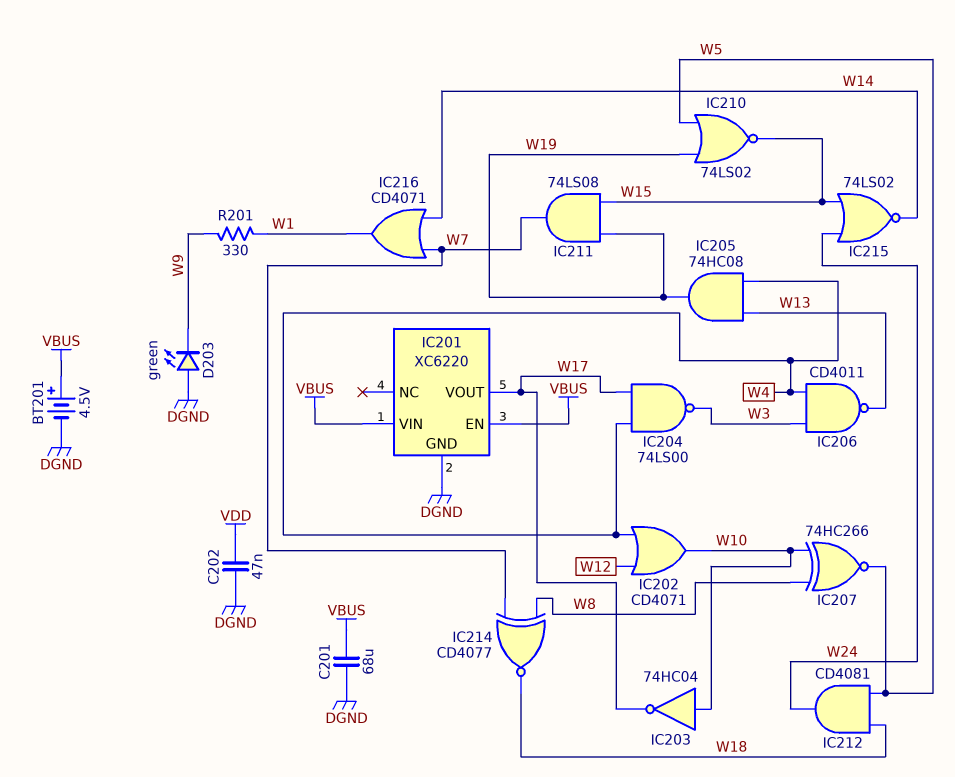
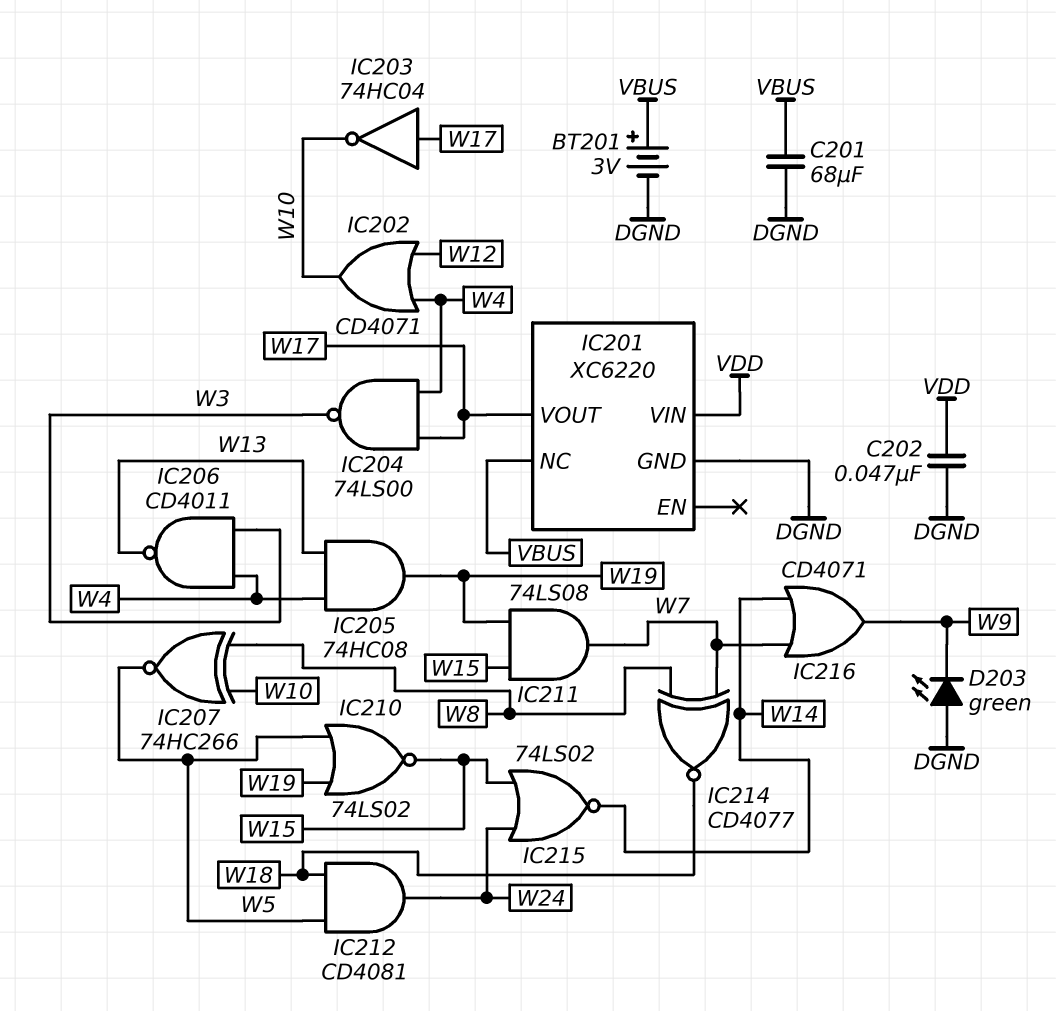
BT201: 4.5V (plus VBUS, minus DGND) -> 3V (plus VBUS, minus DGND)
IC201 pin EN: VBUS -> none
IC201 pin NC: none -> VBUS
IC201 pin VIN: VBUS -> VDD
IC203: NOT 74HC04 (in W10, out W17) -> NOT 74HC04 (in W17, out W10)
IC216: OR CD4071 (in W7, in W14, out W1) -> OR CD4071 (in W7, in W14, out W9)
R201: 330 (W1, W9) -> none

